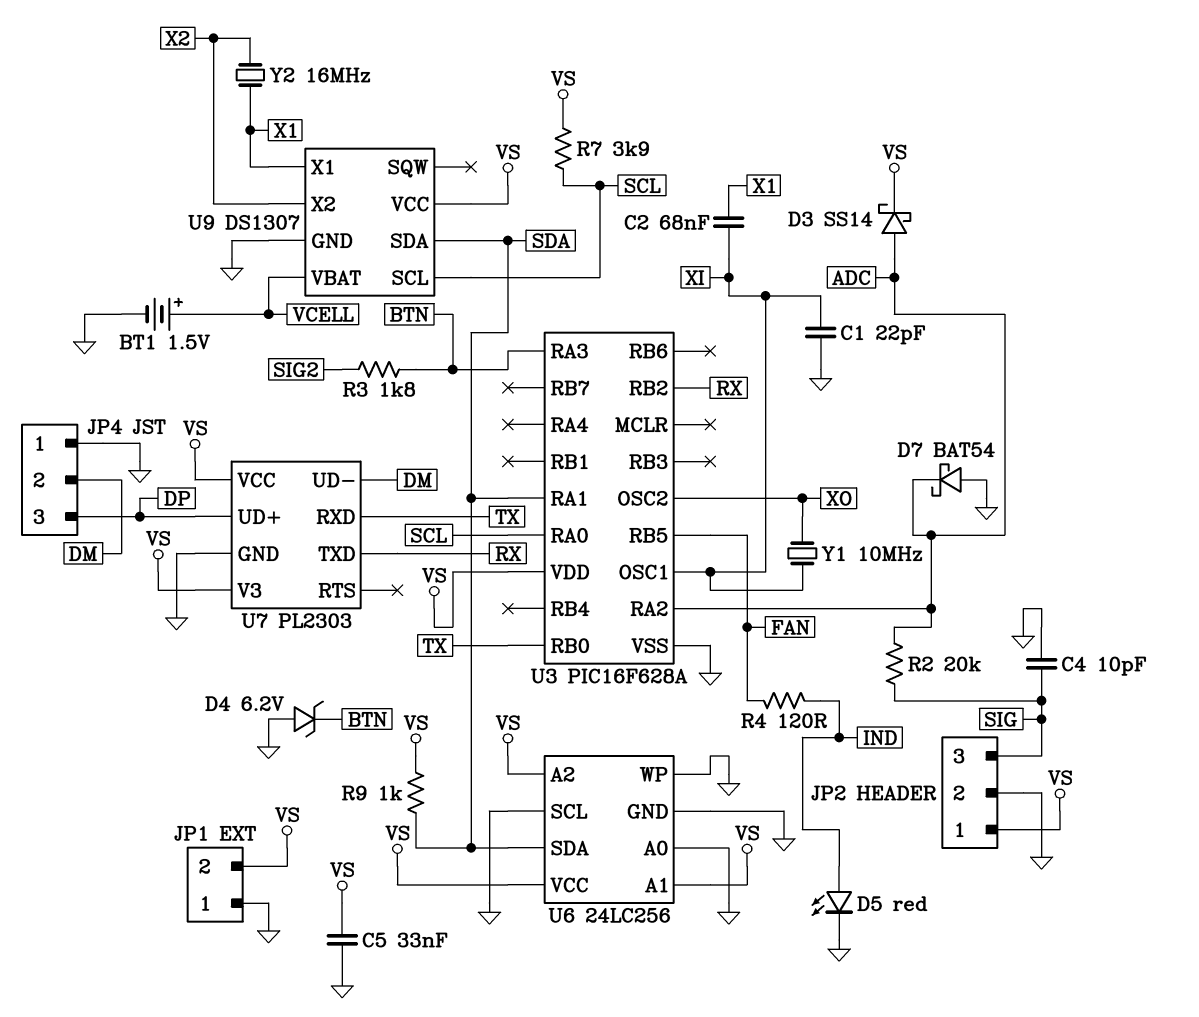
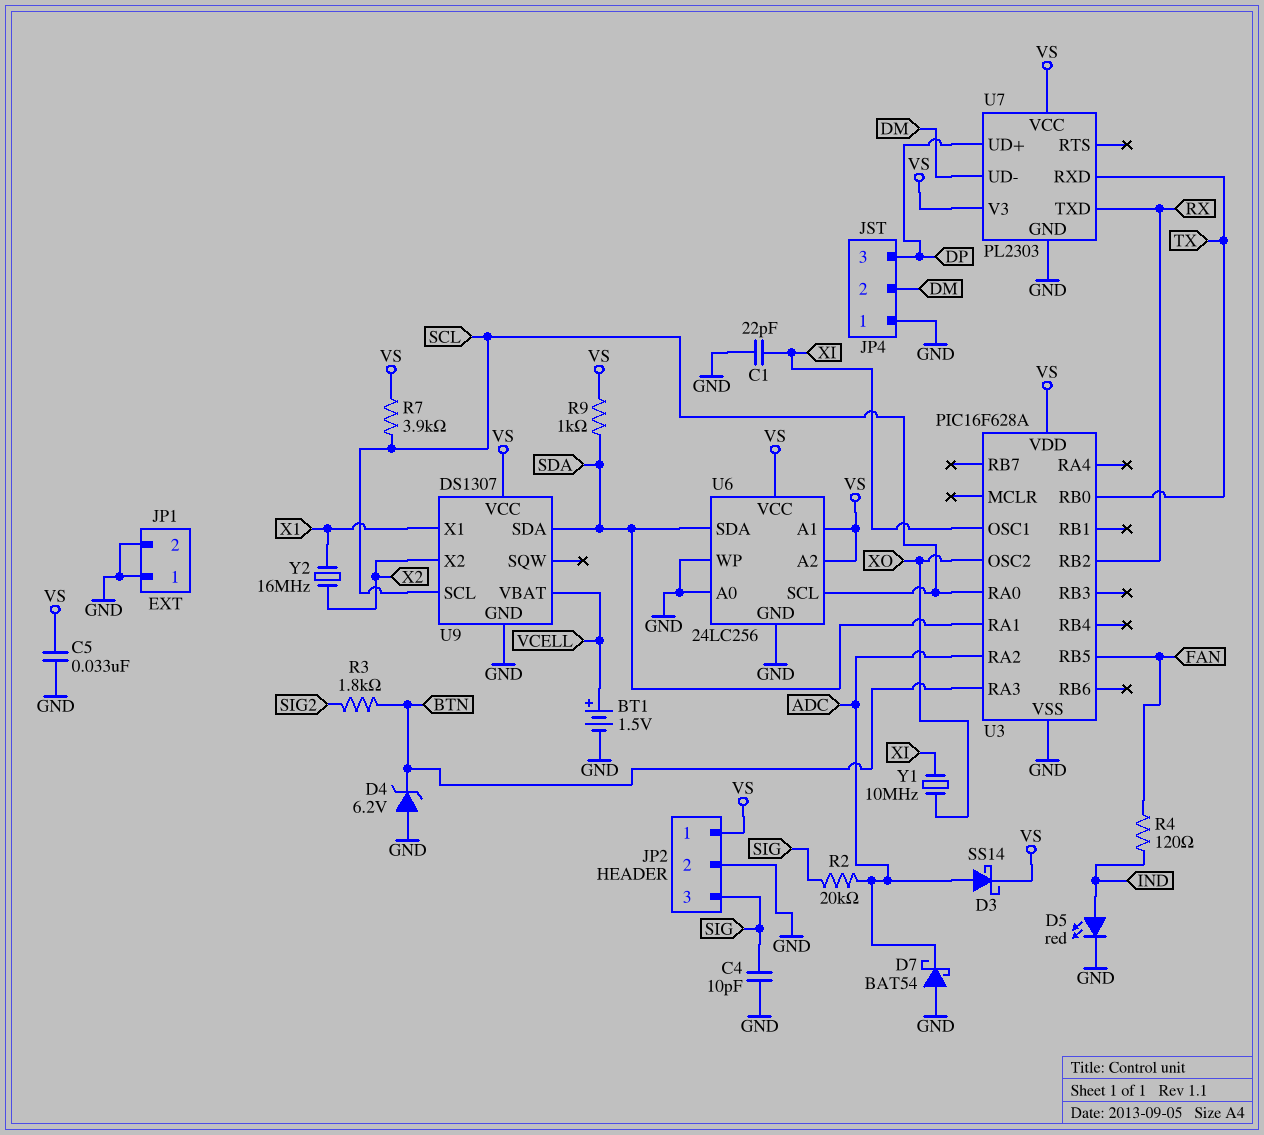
C2: 68nF (X1, XI) -> none
JP1 pin 2: VS -> GND
U6 pin SCL: GND -> SCL

